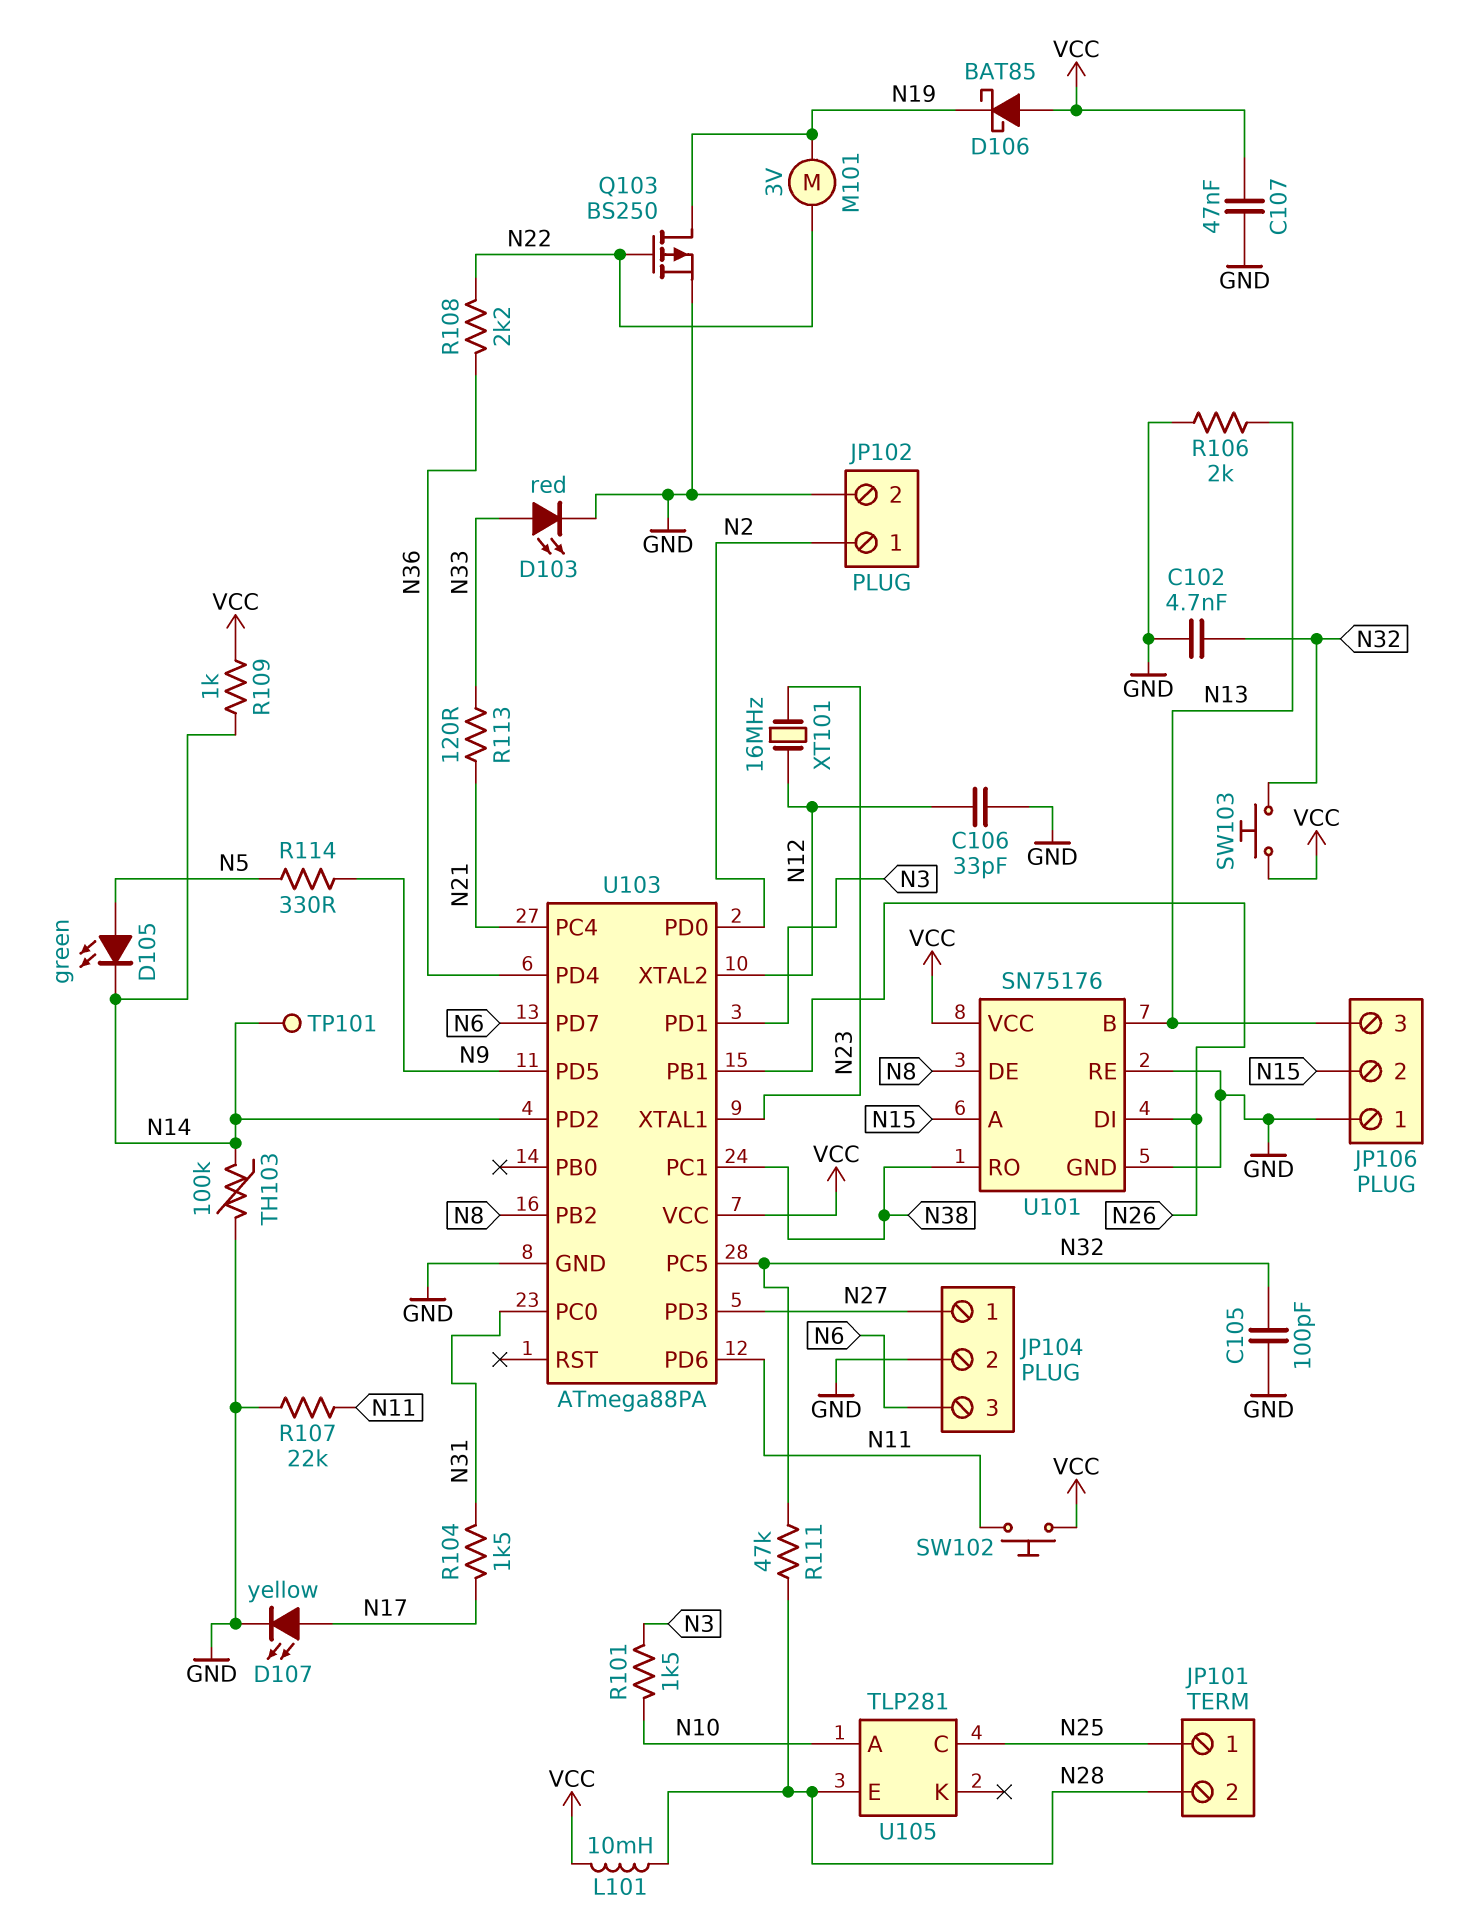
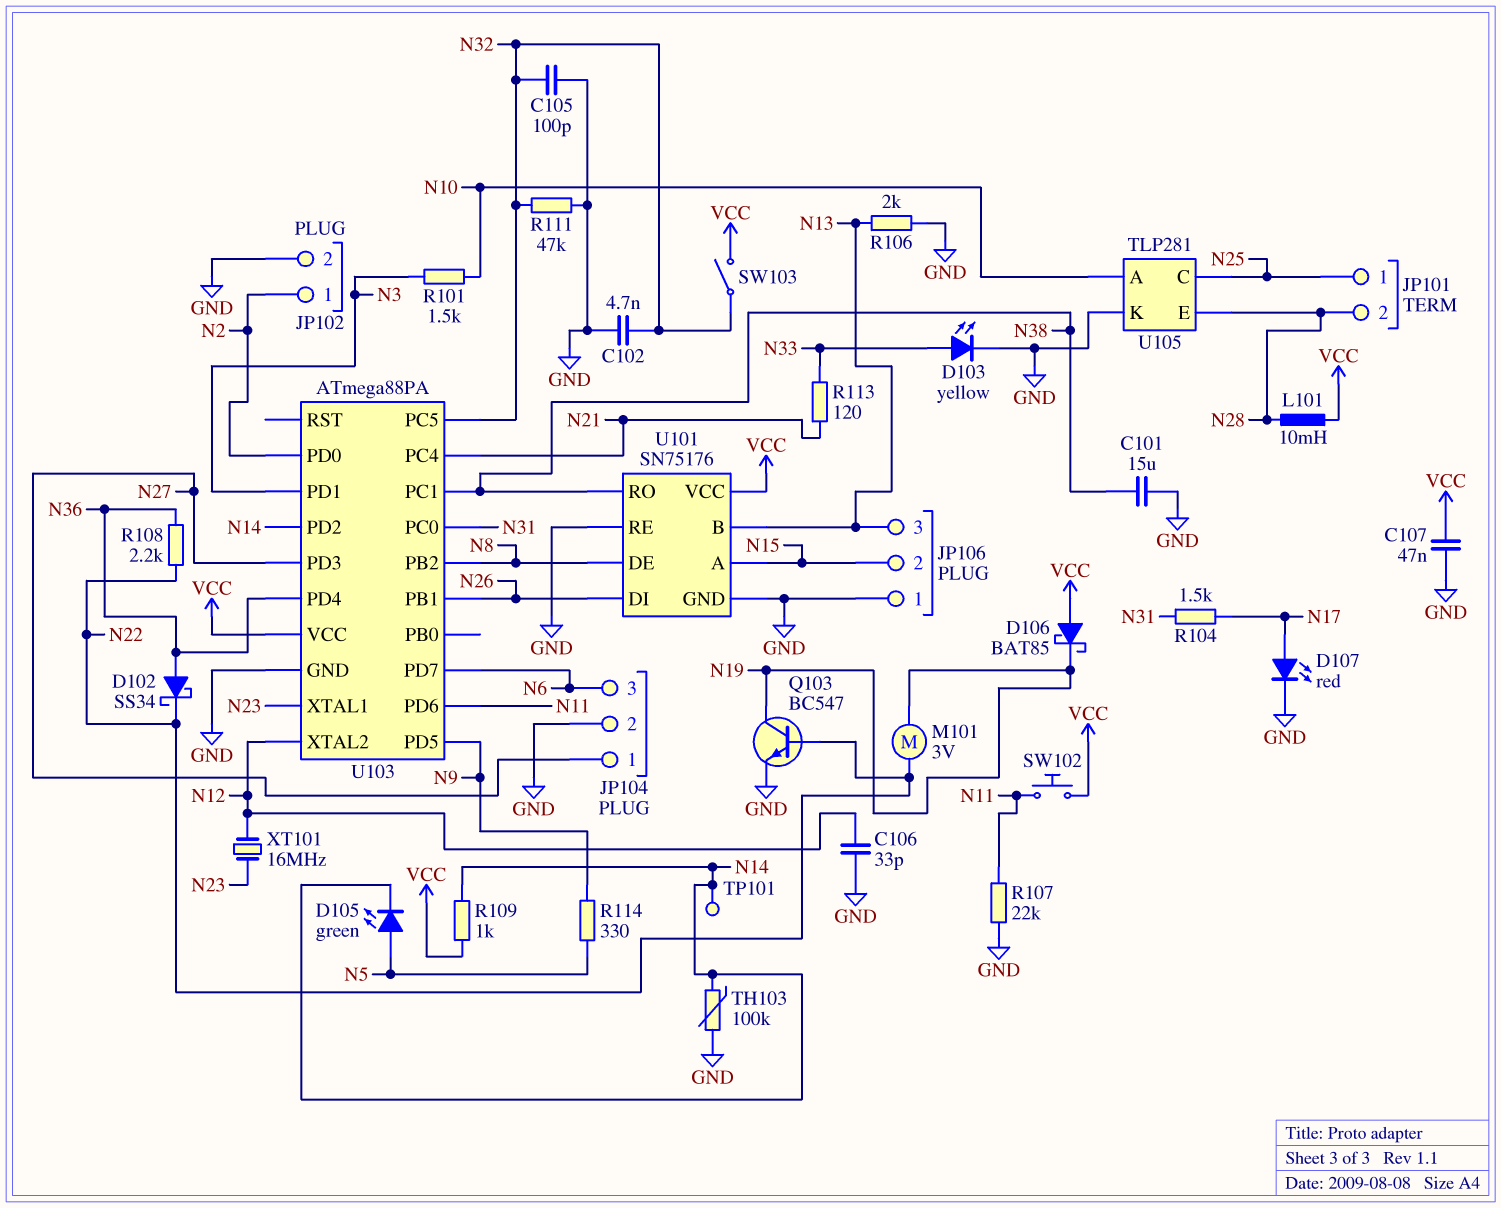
C101: none -> 15uF (GND, N38)
D102: none -> schottky SS34 (A N36, K N22)
D103: LED red (A N33, K GND) -> LED yellow (A N33, K GND)
D107: LED yellow (A N17, K GND) -> LED red (A N17, K GND)
Q103: PMOS BS250 (G N22, D N19, S GND) -> NPN BC547 (B N22, C N19, E GND)
R111: 47k (N28, N32) -> 47k (GND, N32)
SW103: button (N32, VCC) -> switch (N32, VCC)
U105 pin K: none -> GND

